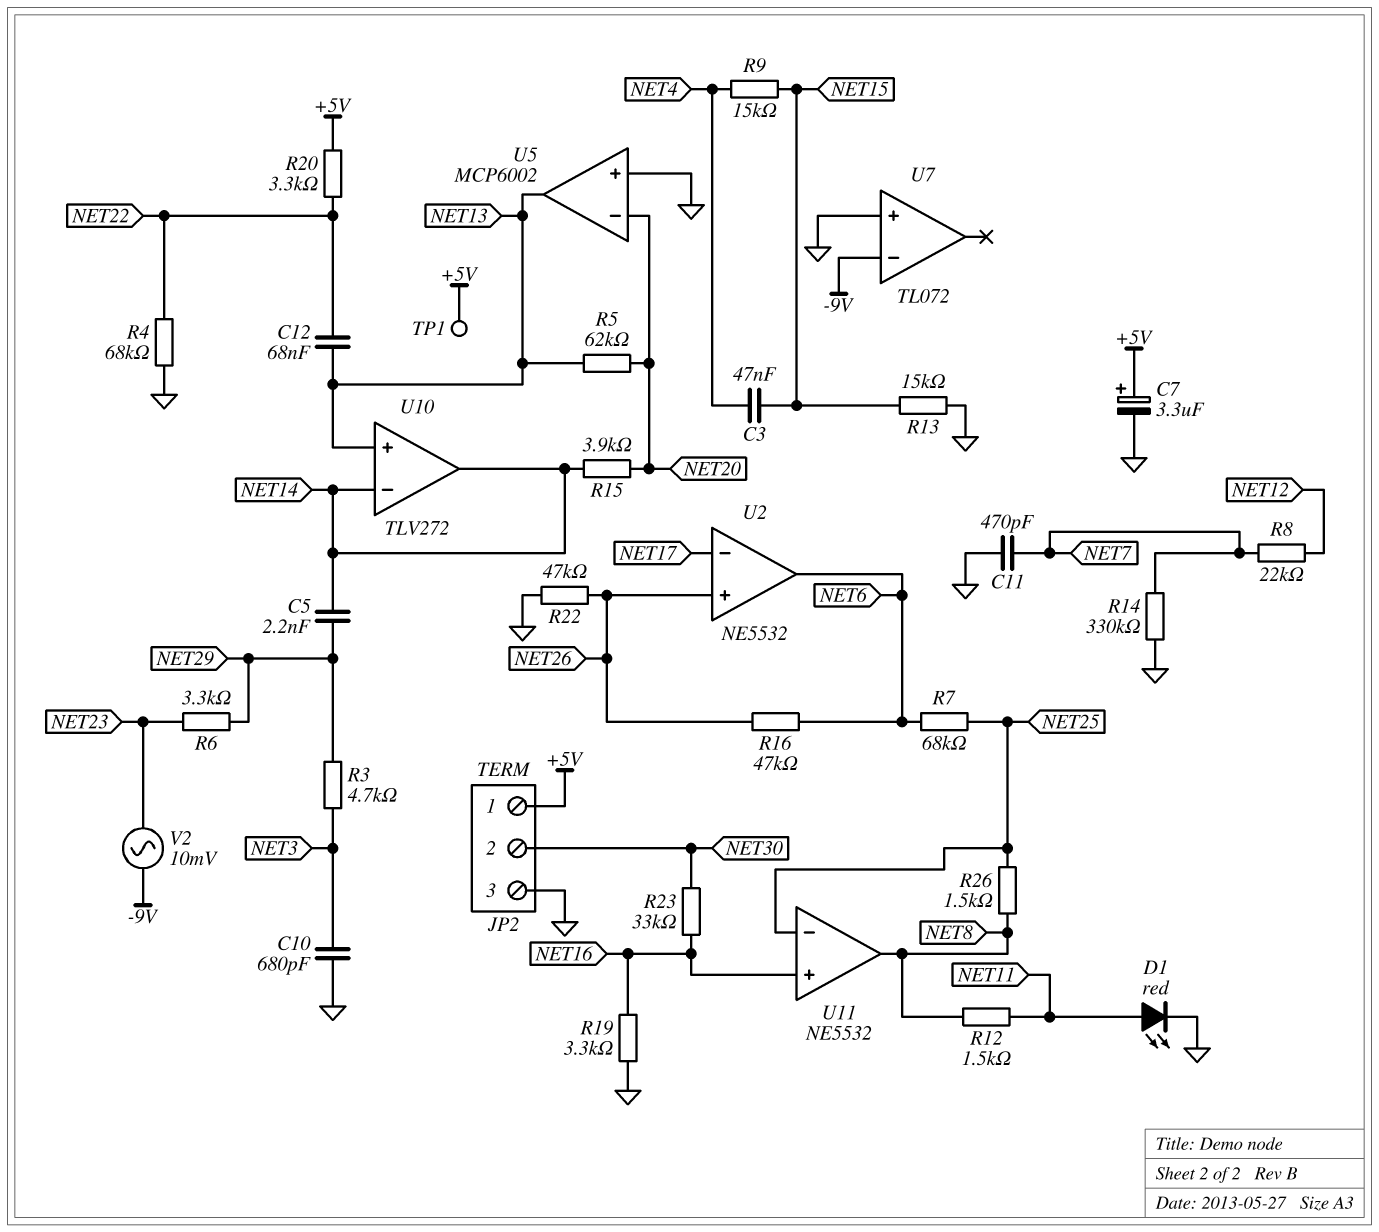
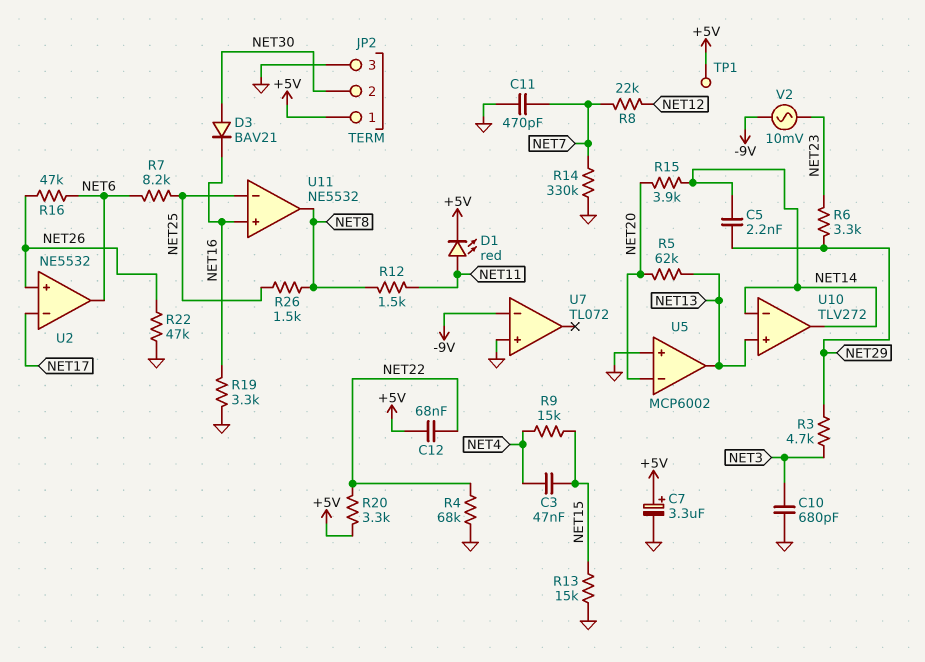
C12: 68nF (NET13, NET22) -> 68nF (+5V, NET22)
D1: LED red (A NET11, K GND) -> LED red (A NET11, K +5V)
D3: none -> diode BAV21 (A NET30, K NET16)
R7: 68k (NET6, NET25) -> 8.2k (NET6, NET25)
R23: 33k (NET16, NET30) -> none

